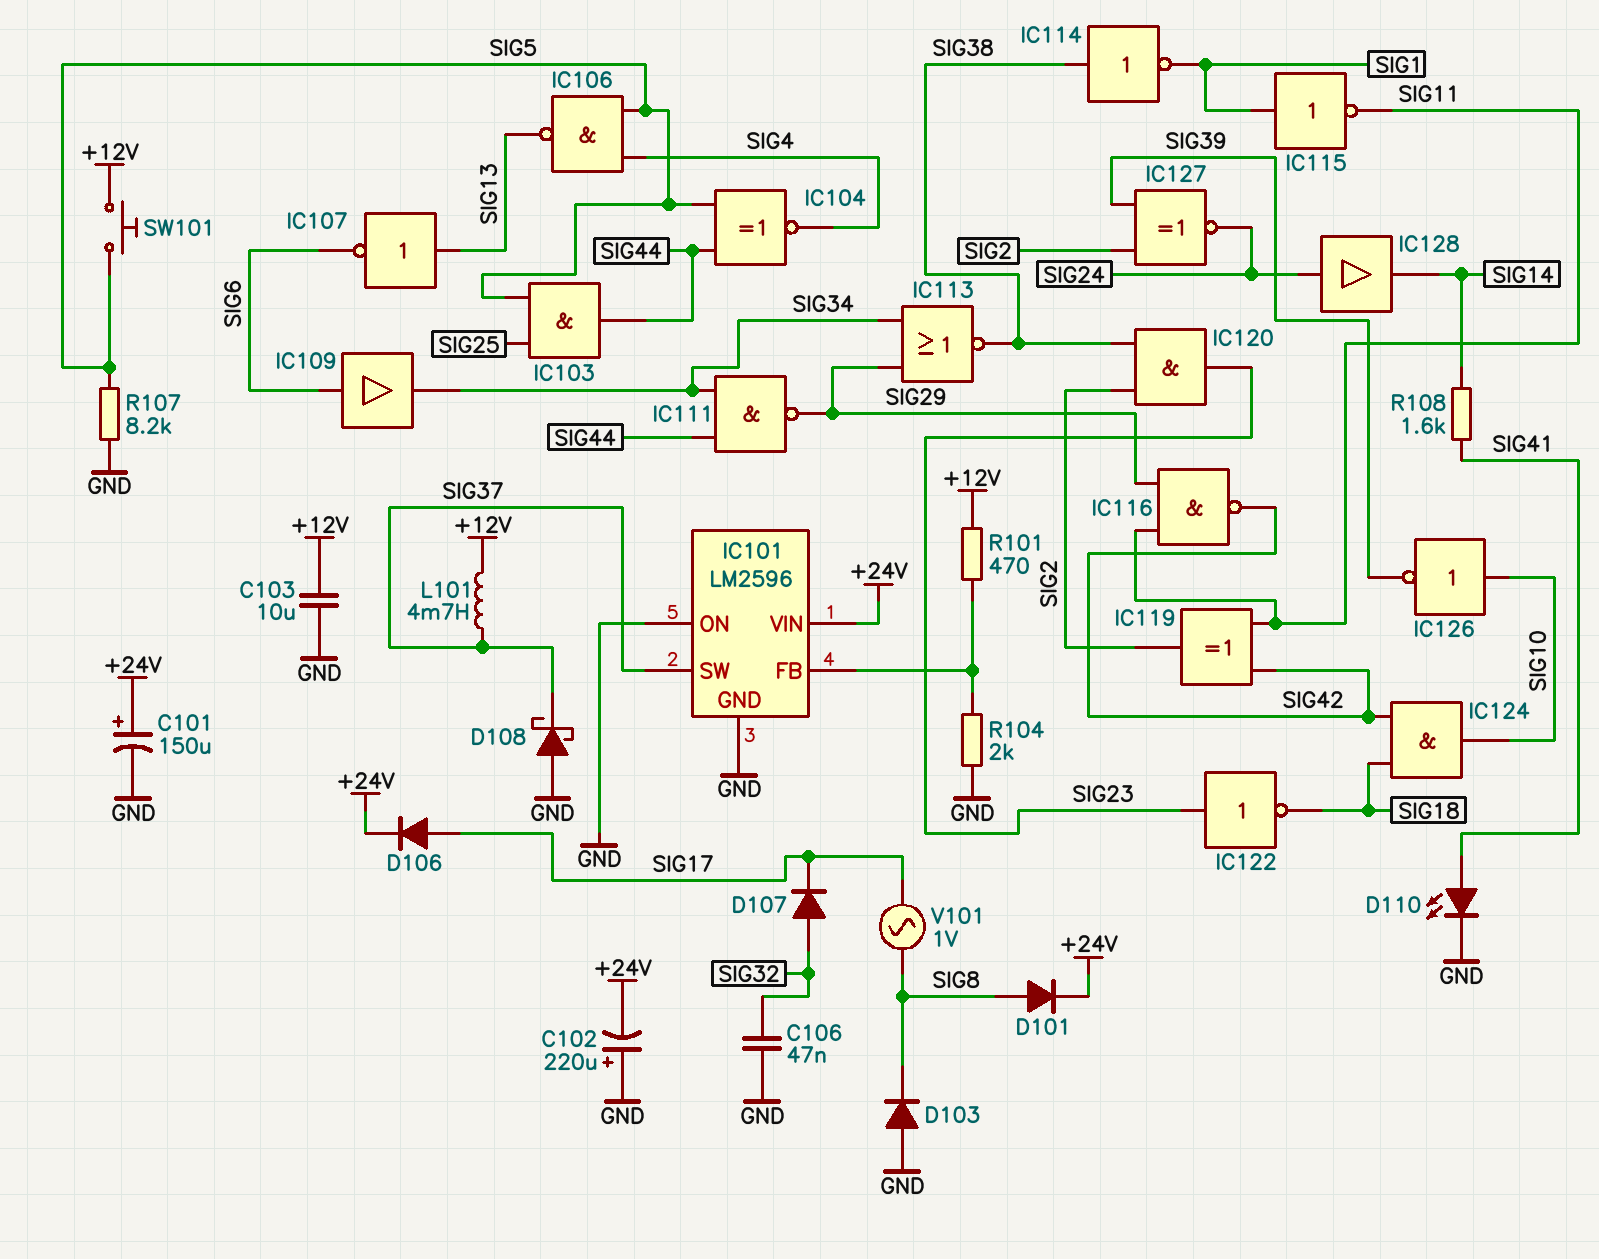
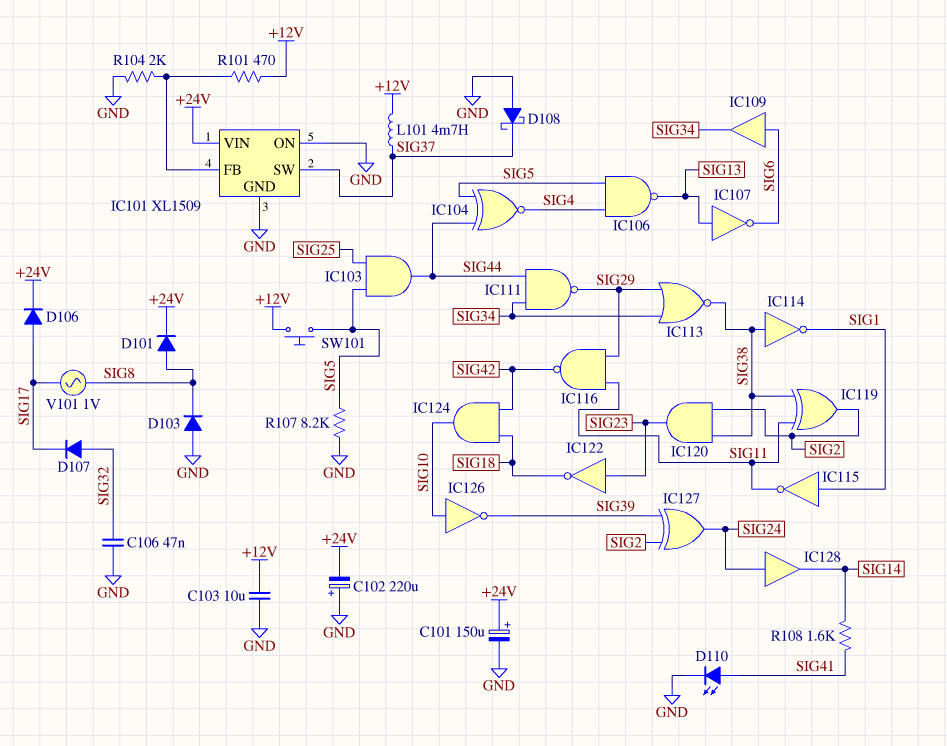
IC101: LM2596 -> XL1509
IC119: XOR (in SIG11, in SIG42, out SIG2) -> XOR (in SIG11, in SIG38, out SIG2)
IC127: XNOR (in SIG2, in SIG39, out SIG24) -> XOR (in SIG2, in SIG39, out SIG24)

